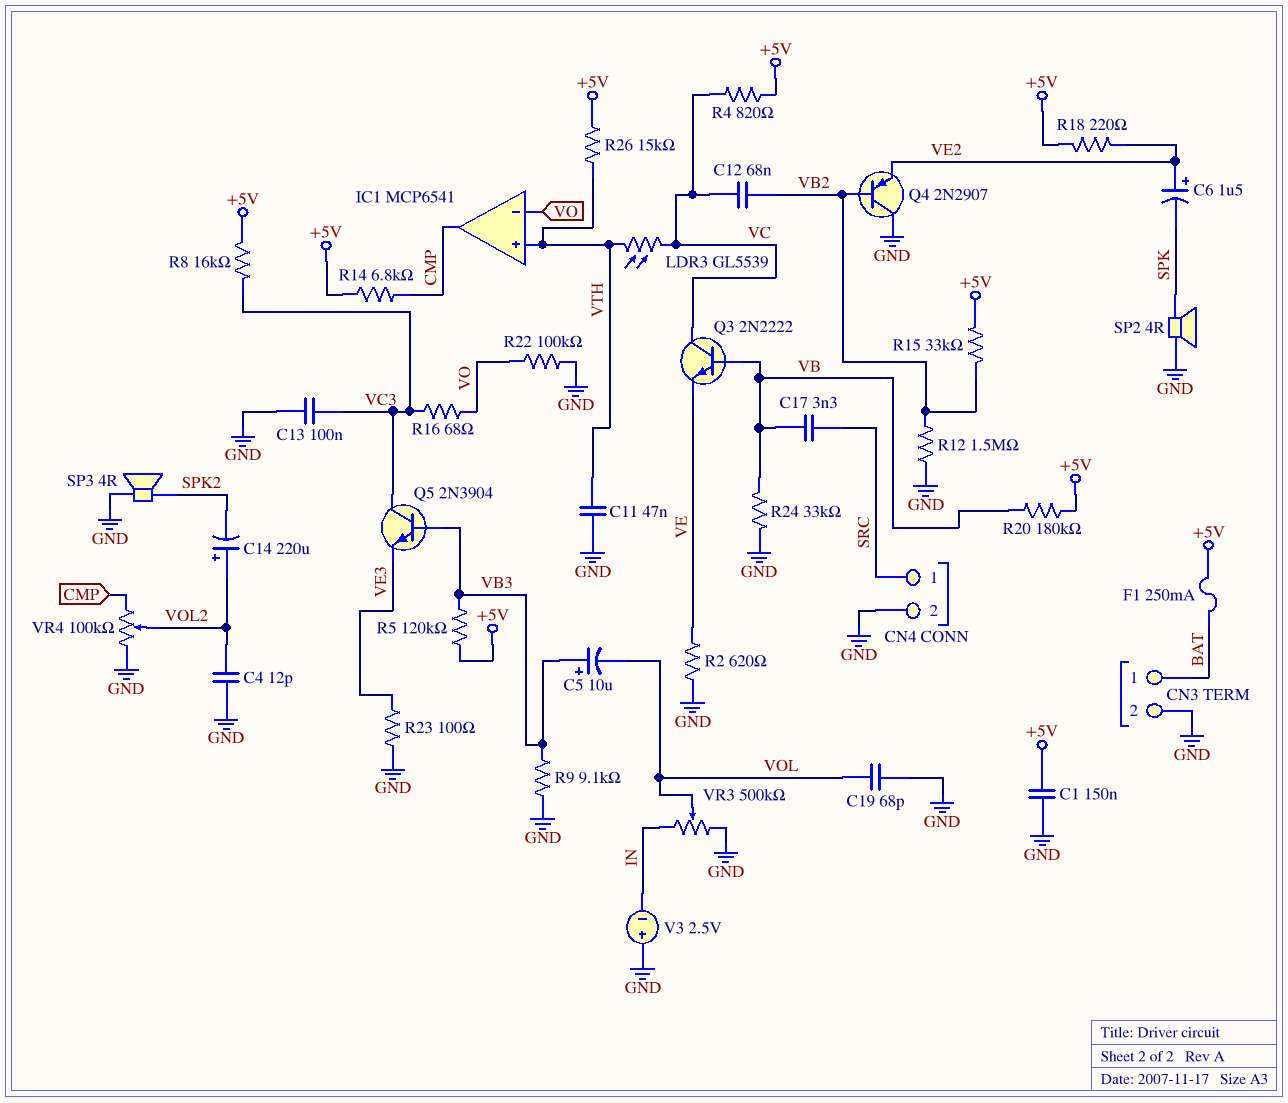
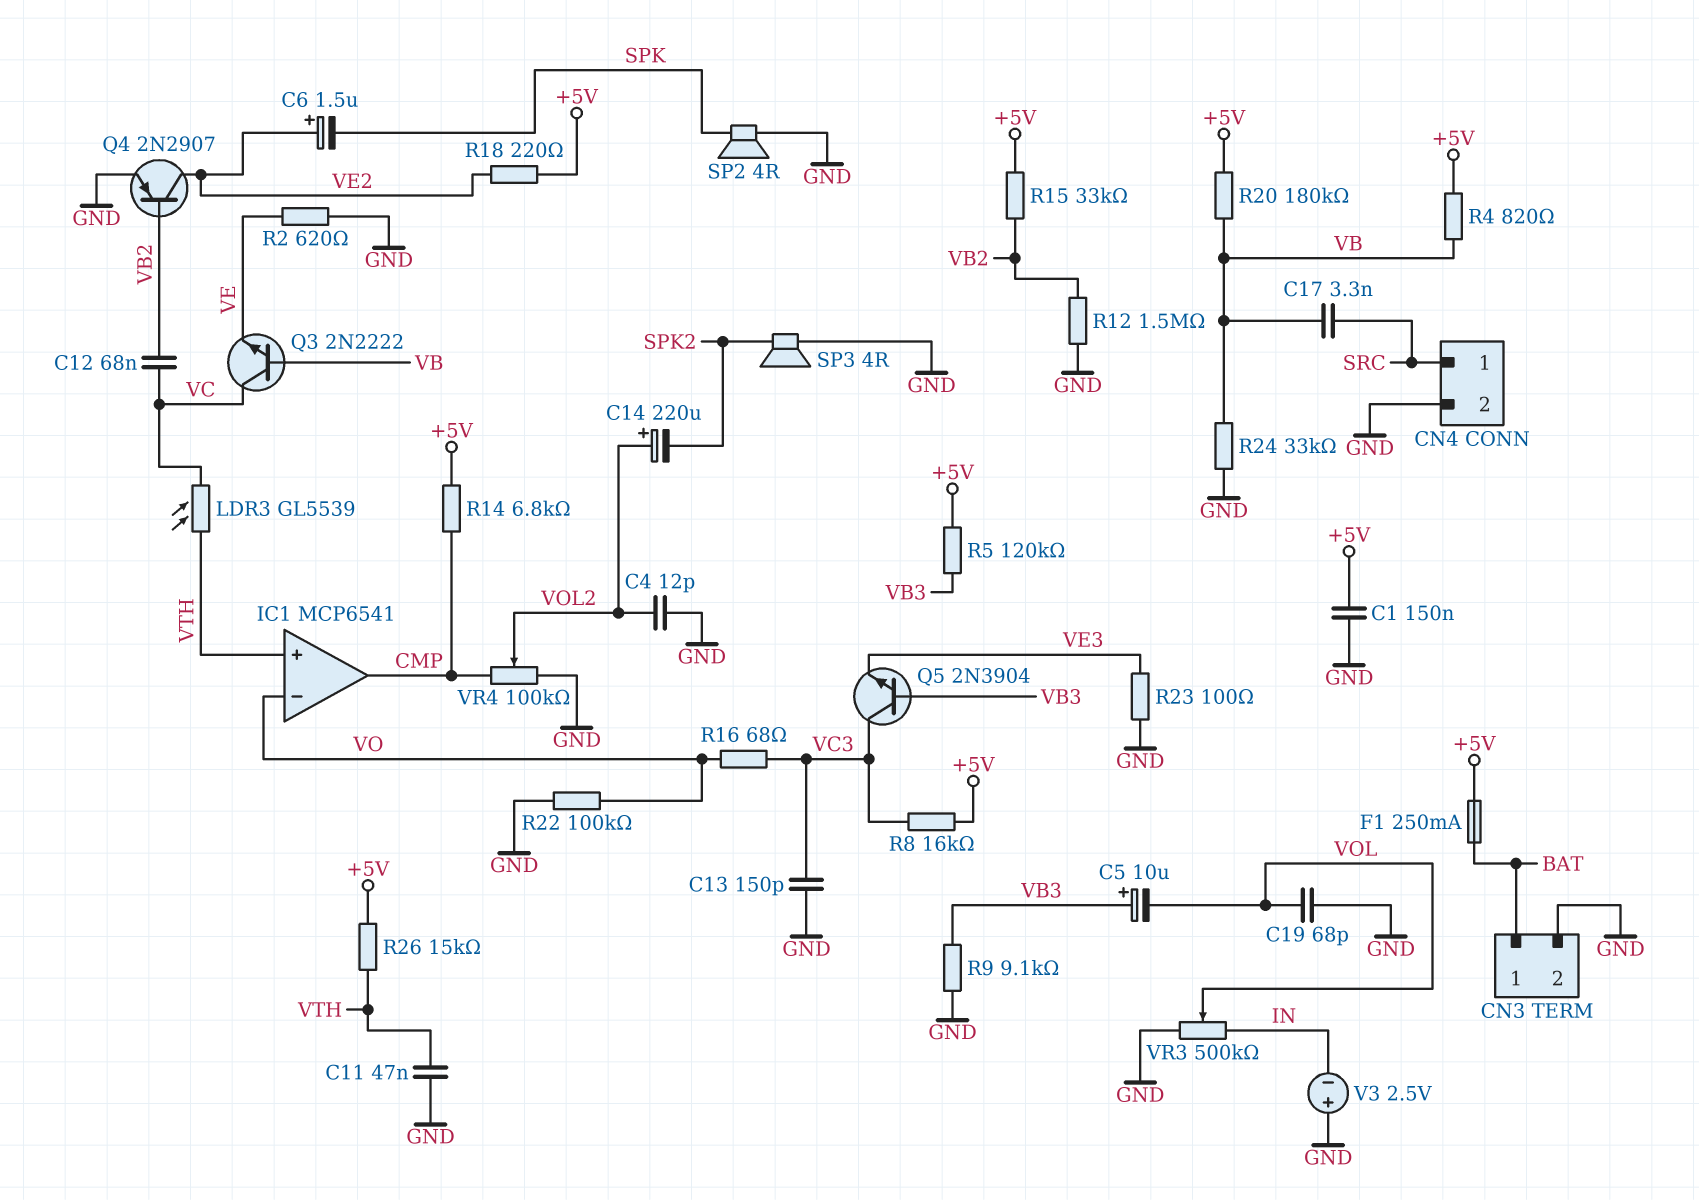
C13: 100nF (GND, VC3) -> 150pF (GND, VC3)
Q4: PNP 2N2907 (B VB2, C GND, E VE2) -> PNP 2N2907 (B VB2, C VE2, E GND)
R4: 820 (+5V, VC) -> 820 (+5V, VB)

